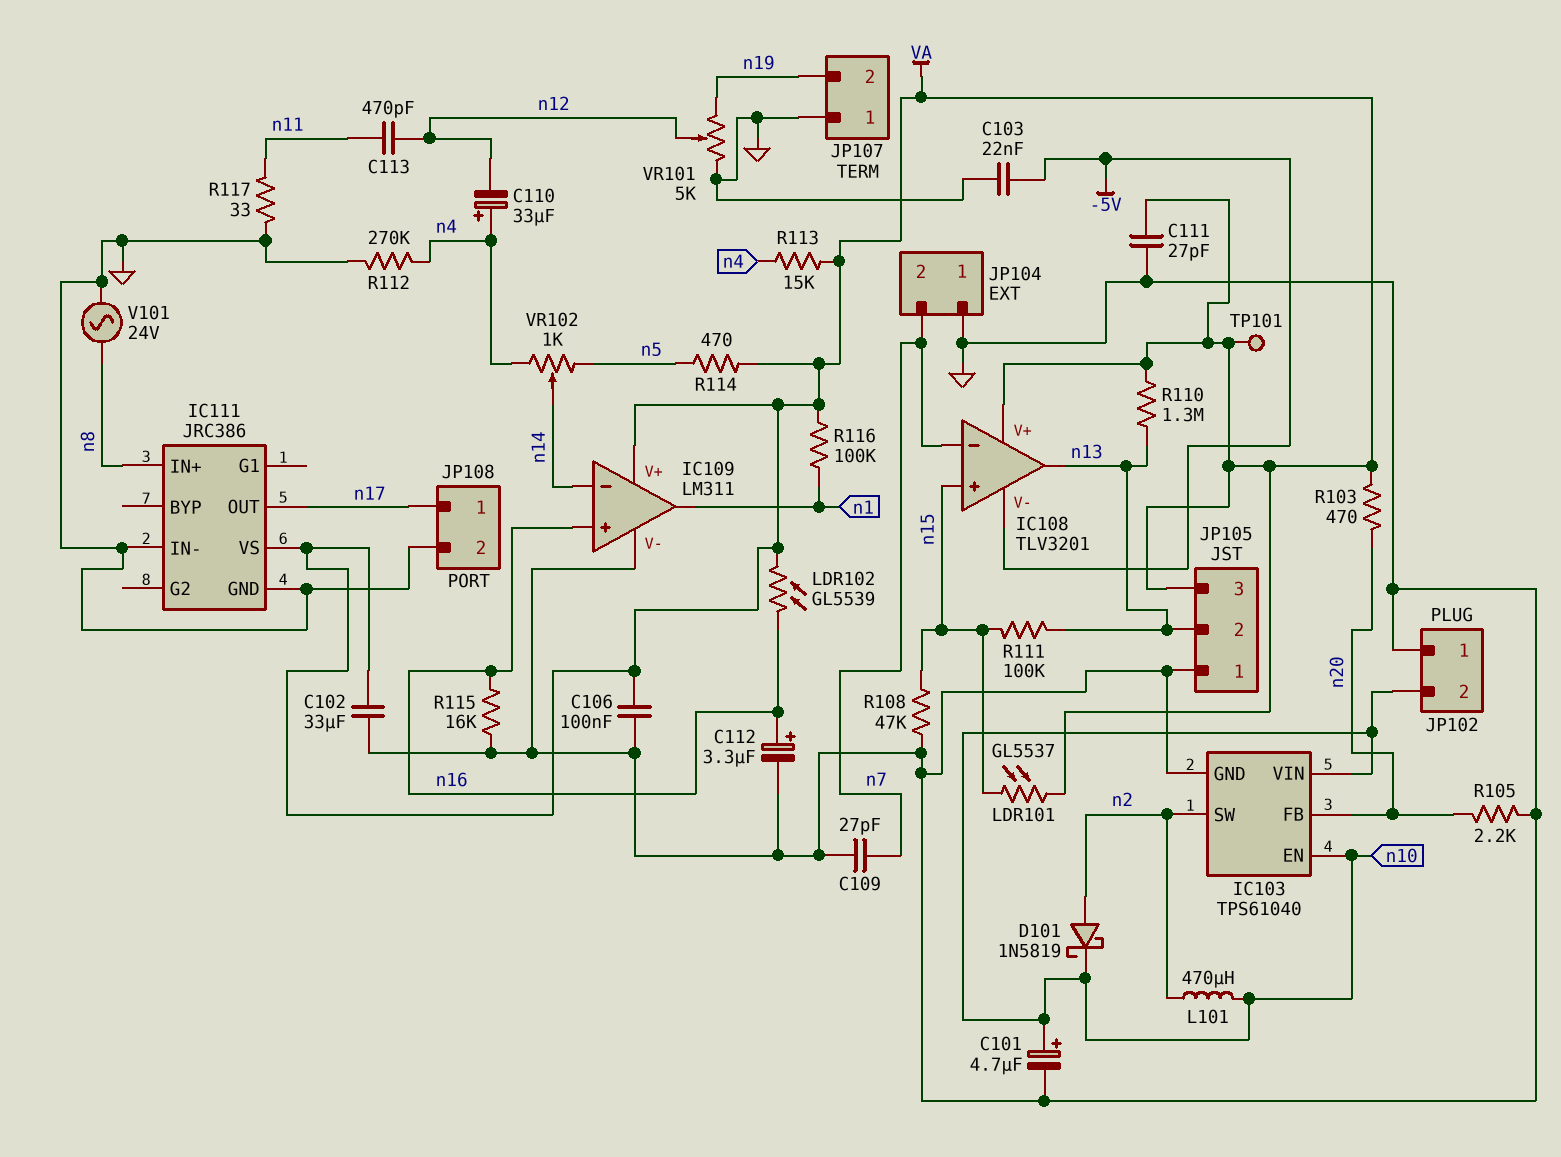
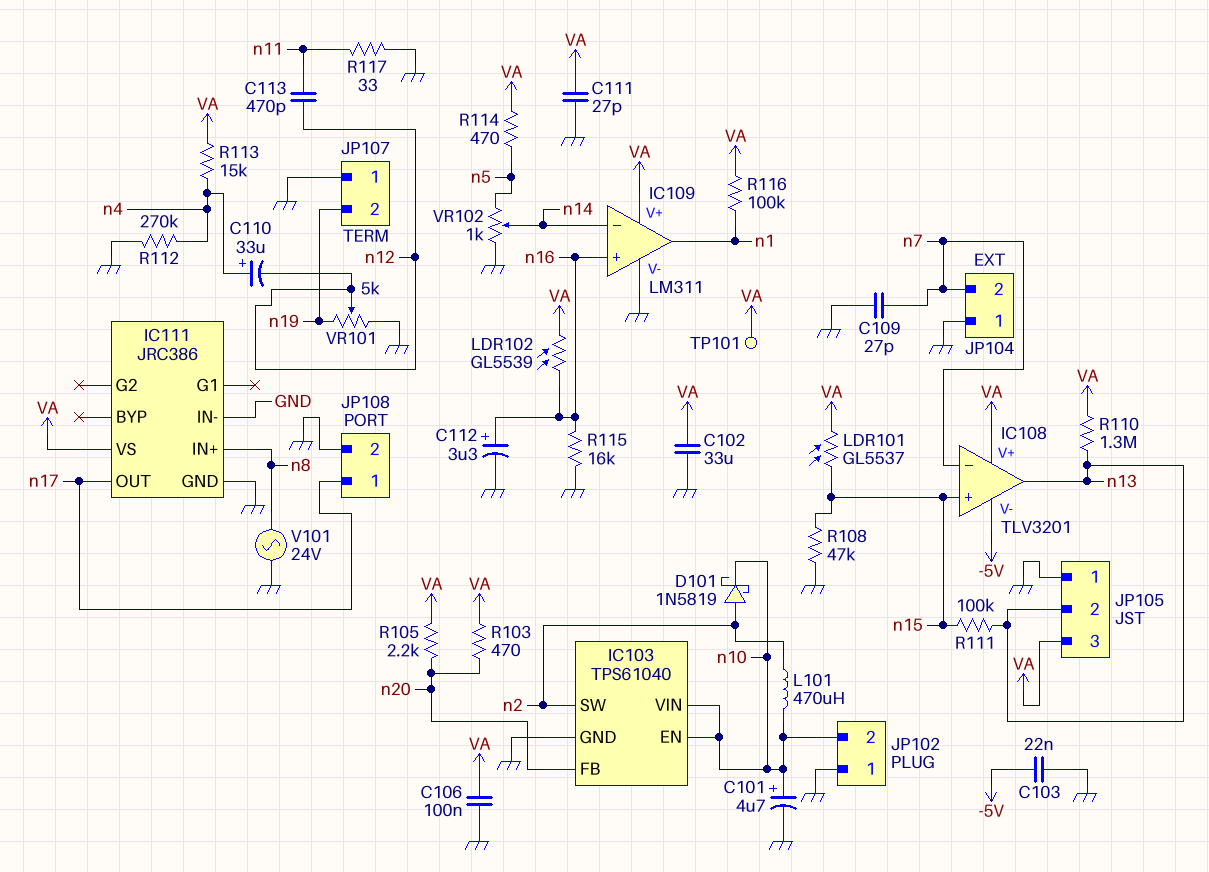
R105: 2.2k (GND, n20) -> 2.2k (VA, n20)
VR102: 1k (n4, n5, wiper n14) -> 1k (GND, n5, wiper n14)

